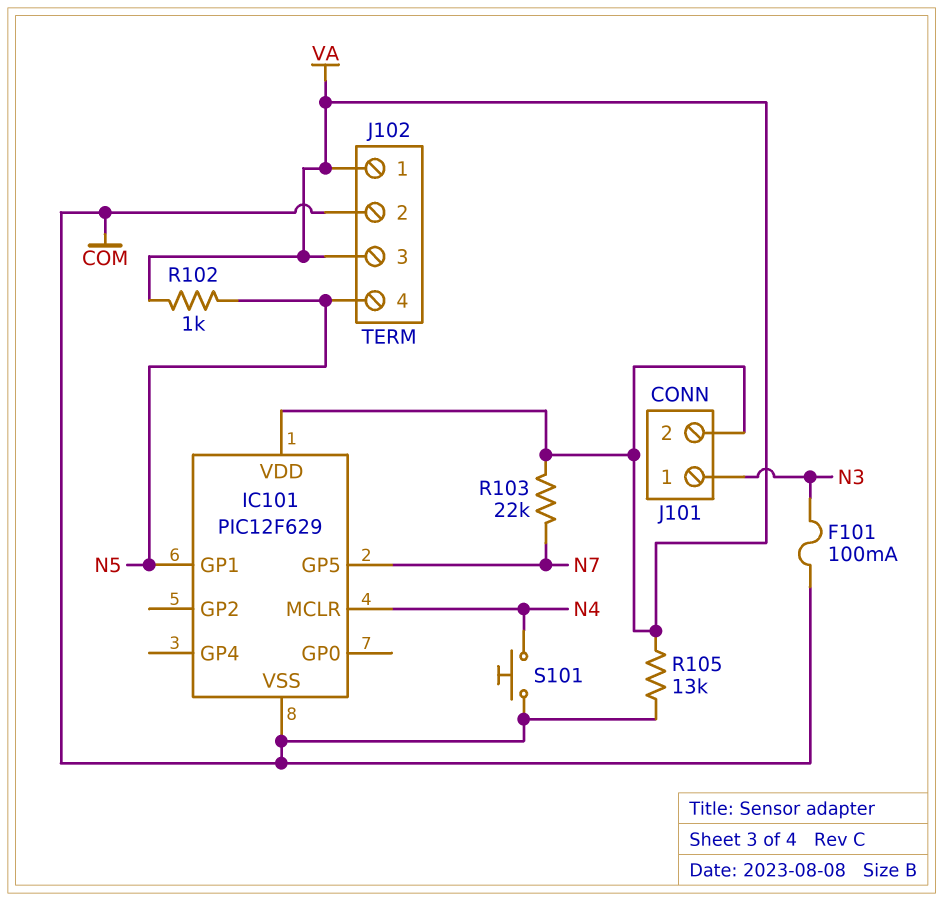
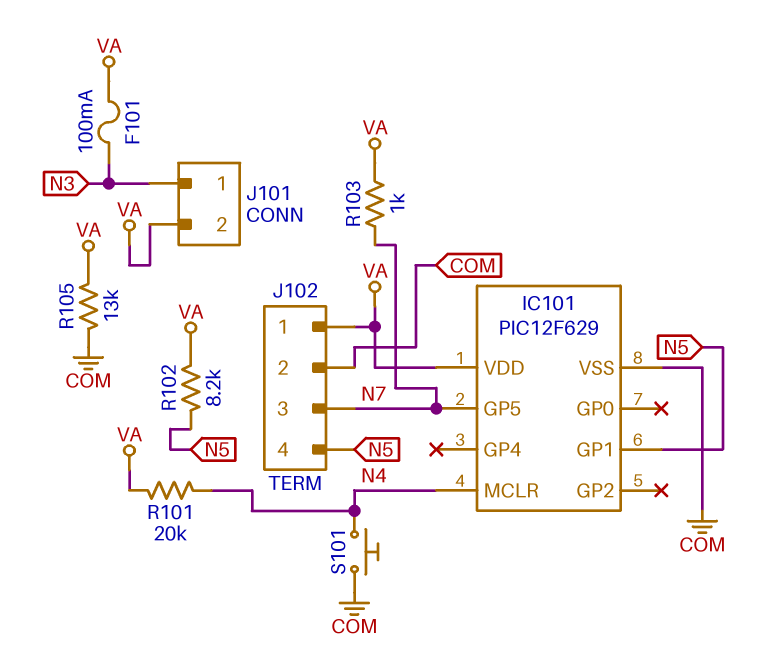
F101: 100mA (COM, N3) -> 100mA (N3, VA)
J102 pin 3: VA -> N7
R101: none -> 20k (N4, VA)
R102: 1k (N5, VA) -> 8.2k (N5, VA)
R103: 22k (N7, VA) -> 1k (N7, VA)

